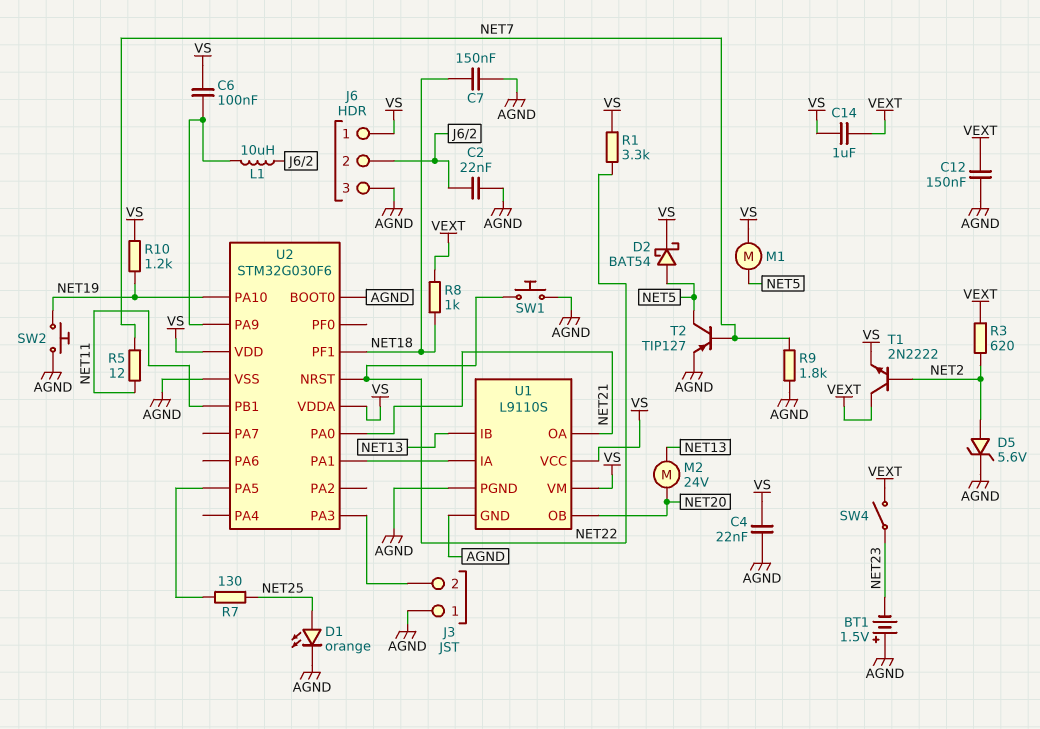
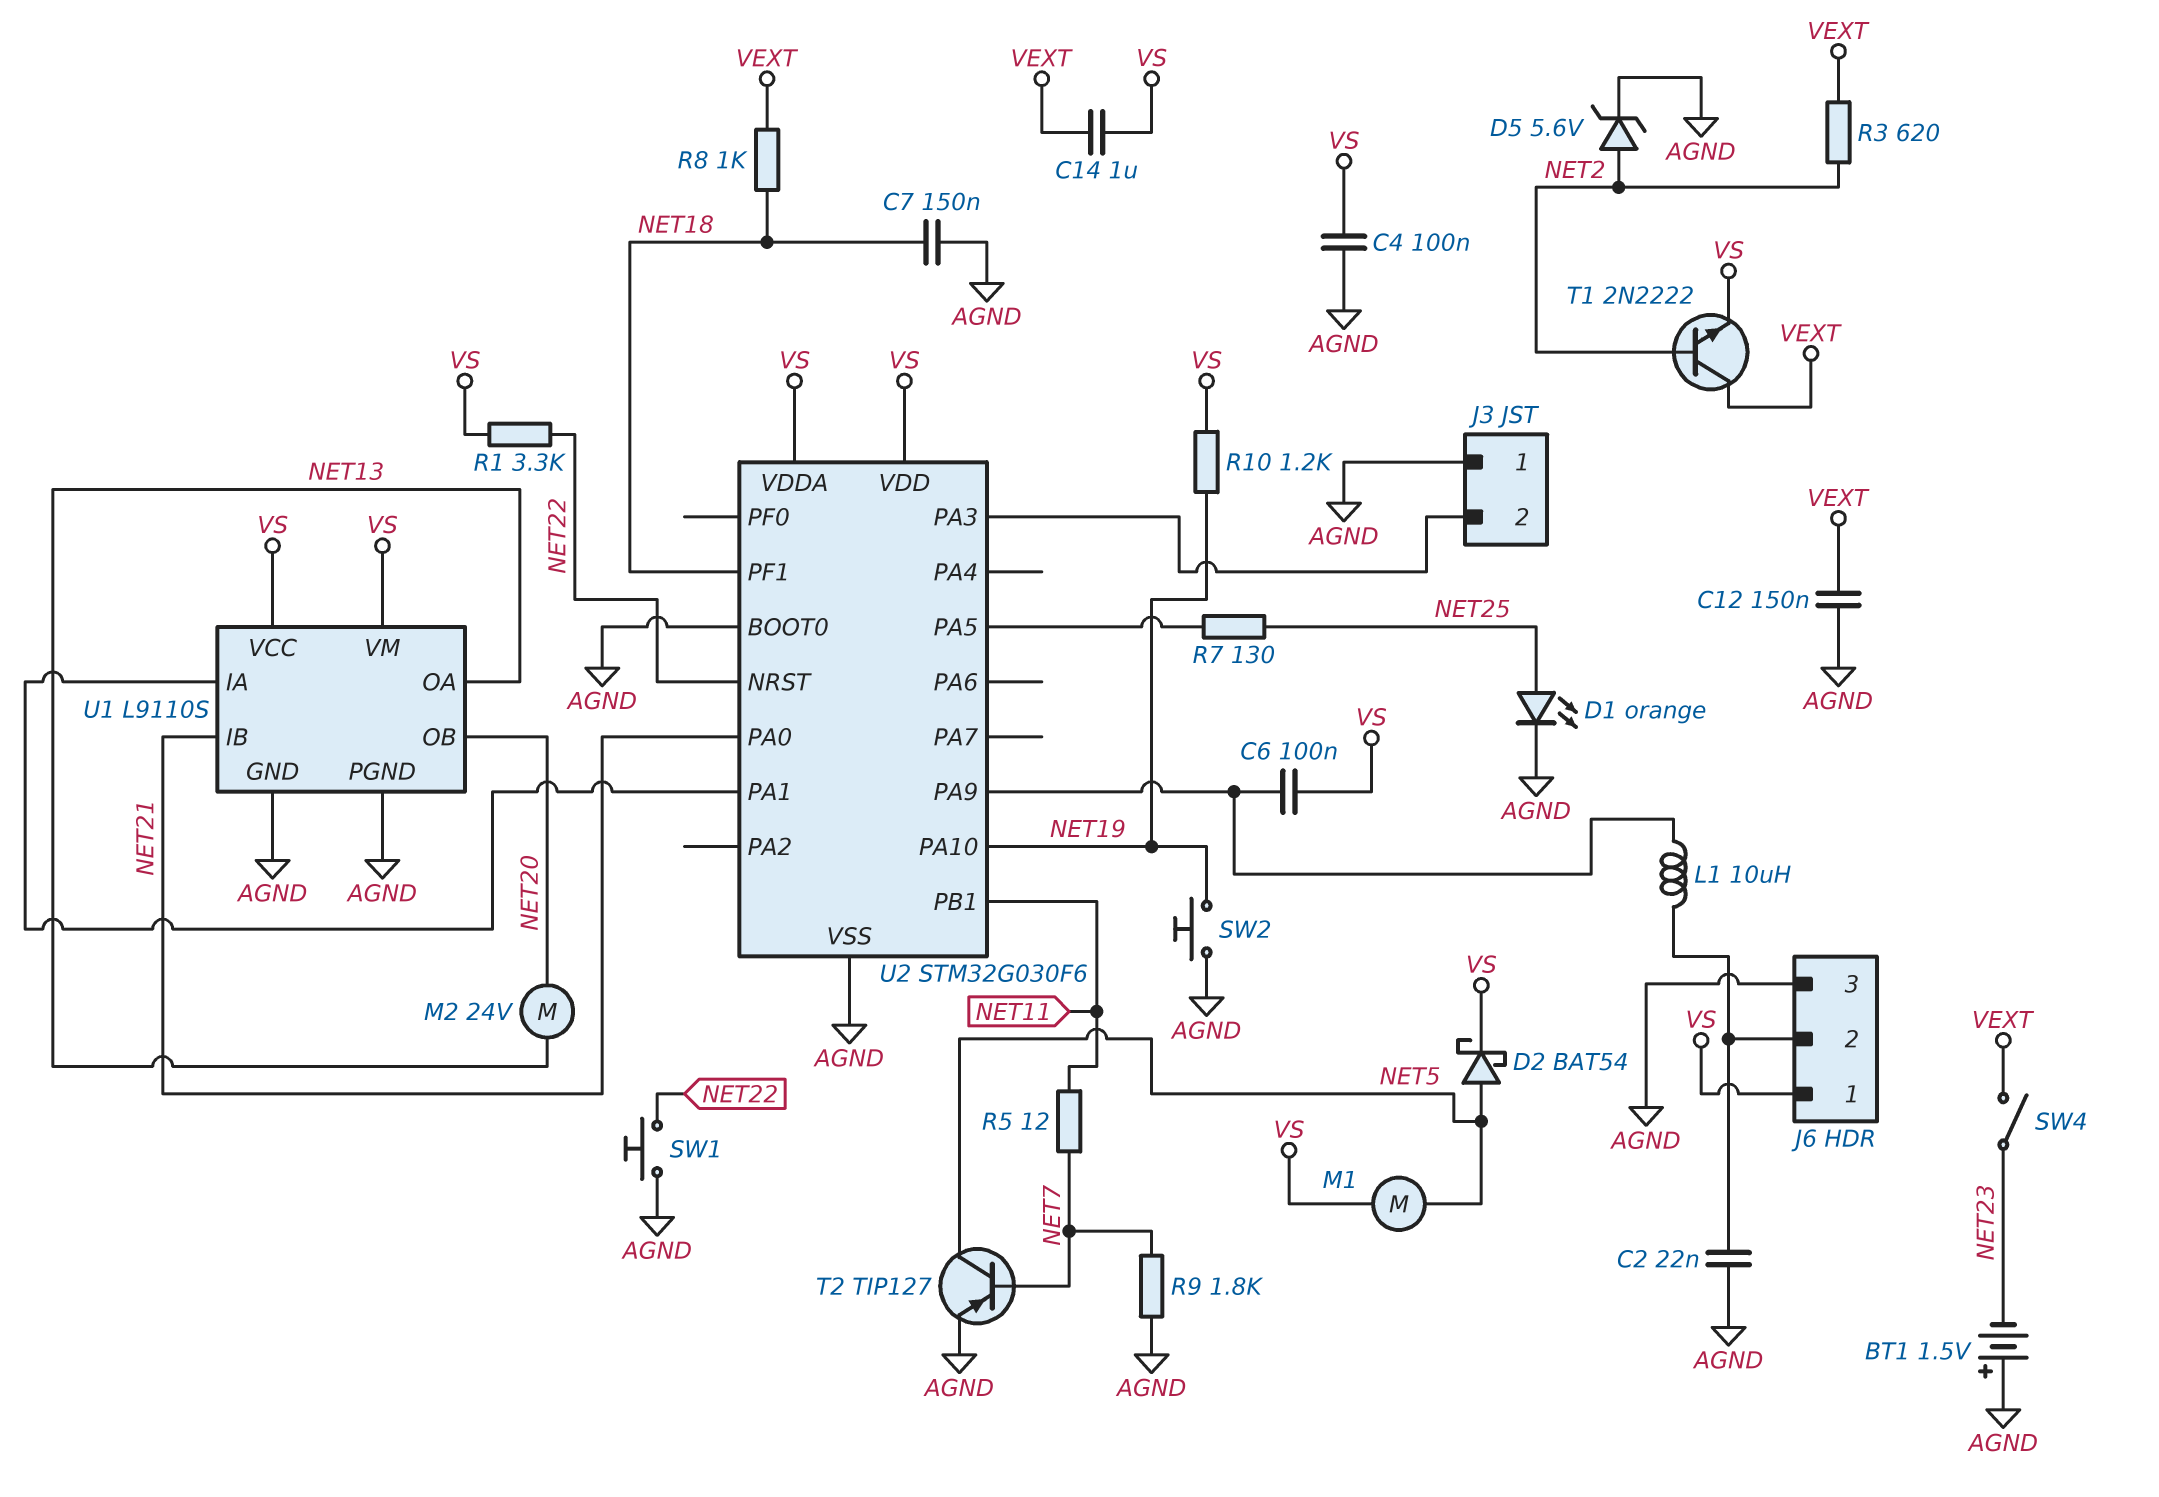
C4: 22nF (AGND, VS) -> 100nF (AGND, VS)
U1 pin IB: NET13 -> NET21
U1 pin OA: NET21 -> NET13

